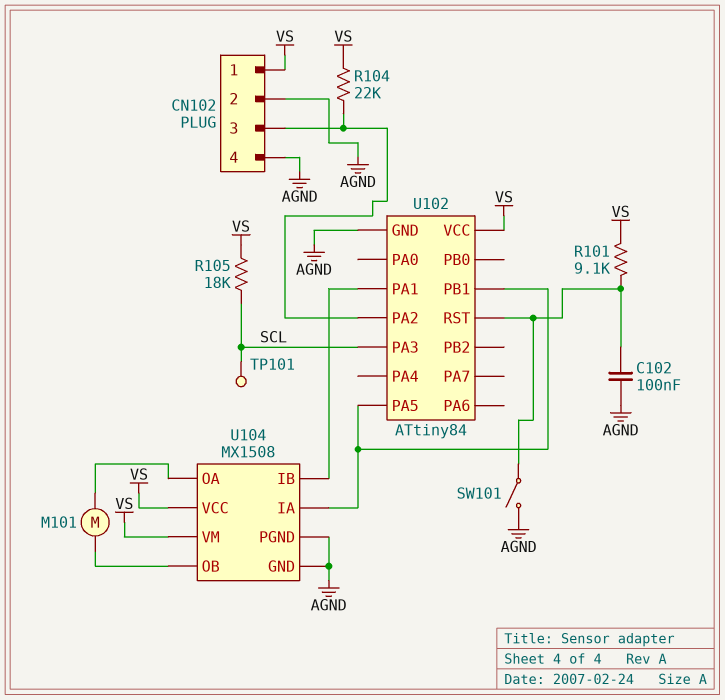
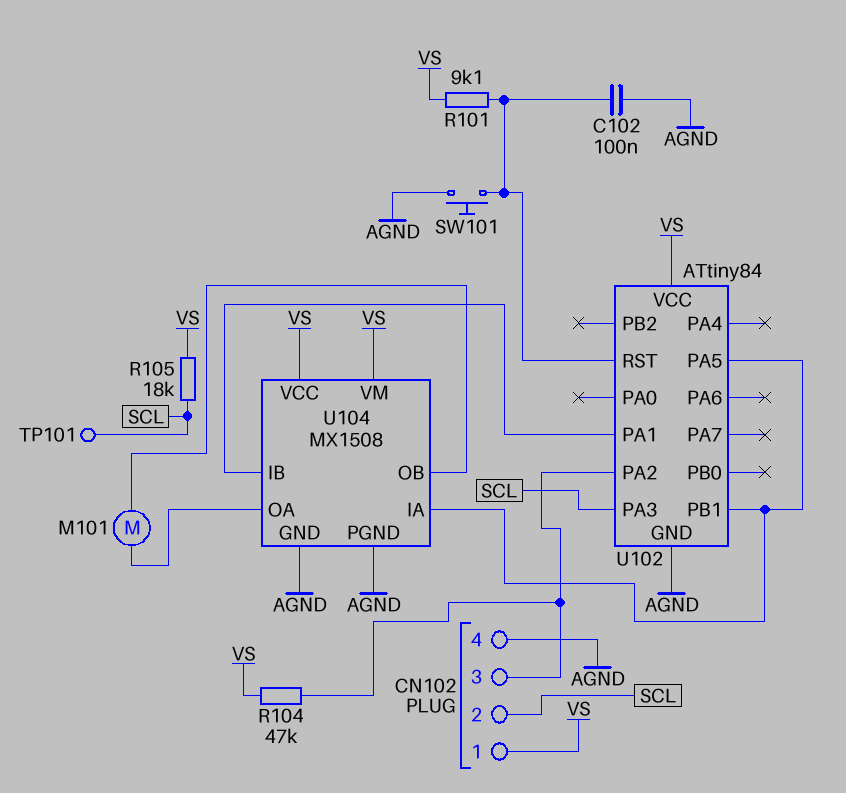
CN102 pin 2: AGND -> SCL
R104: 22k (CN102/3, VS) -> 47k (CN102/3, VS)
SW101: switch (AGND, U102/RST) -> button (AGND, U102/RST)

